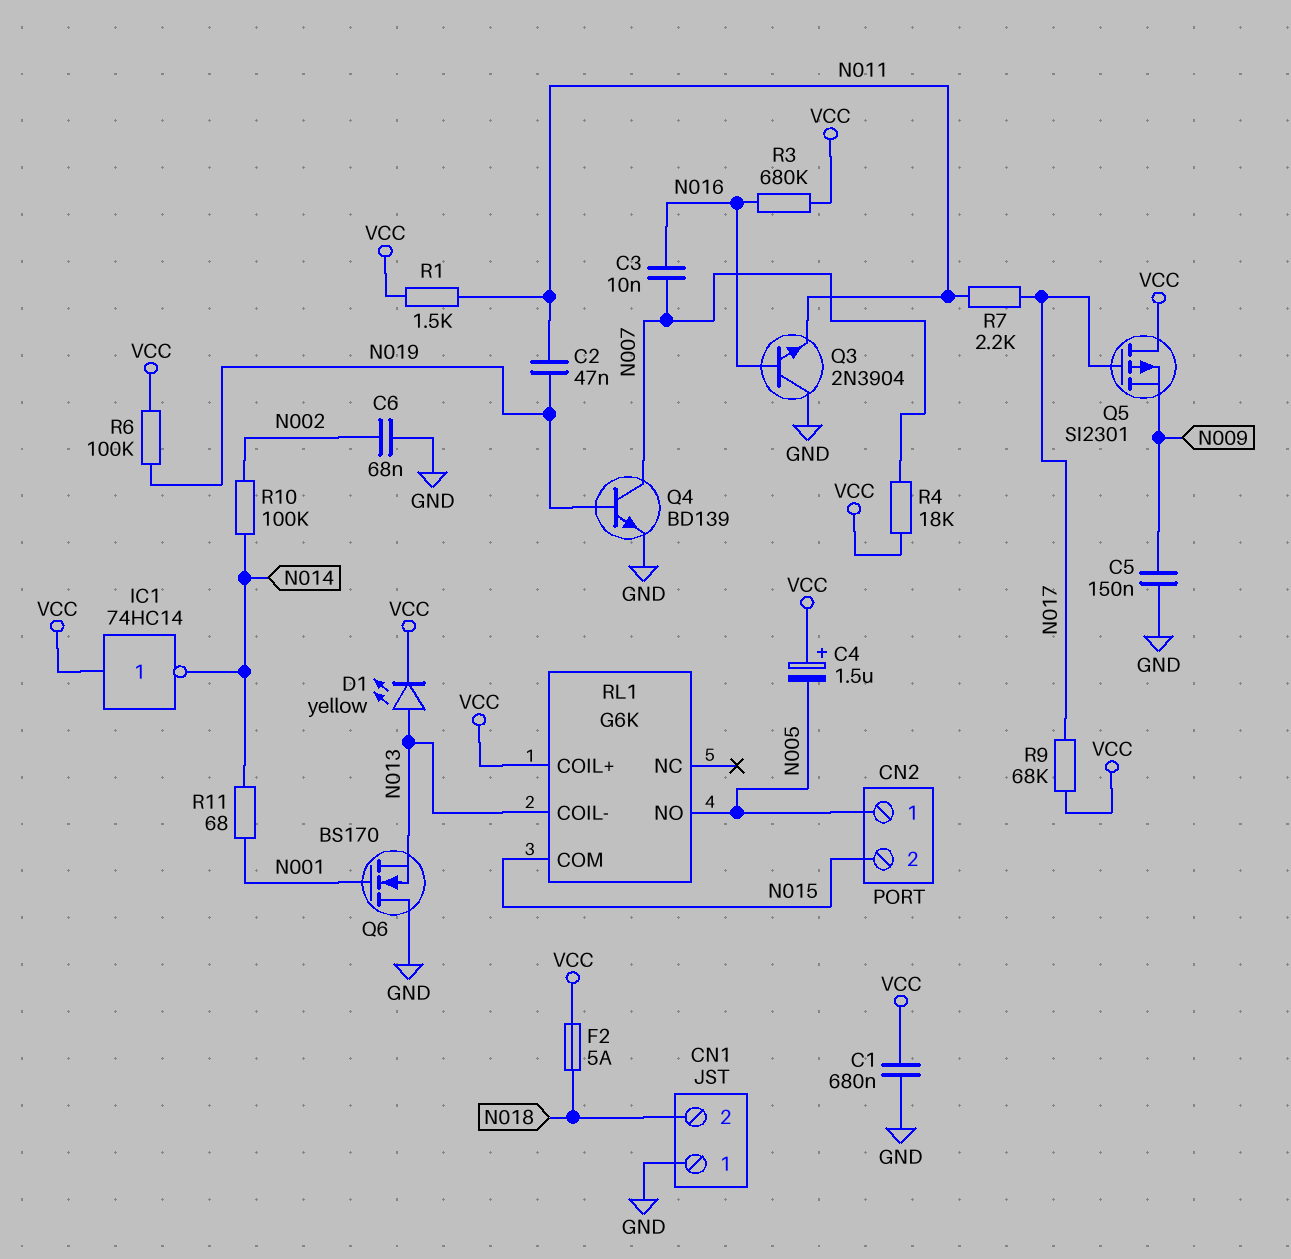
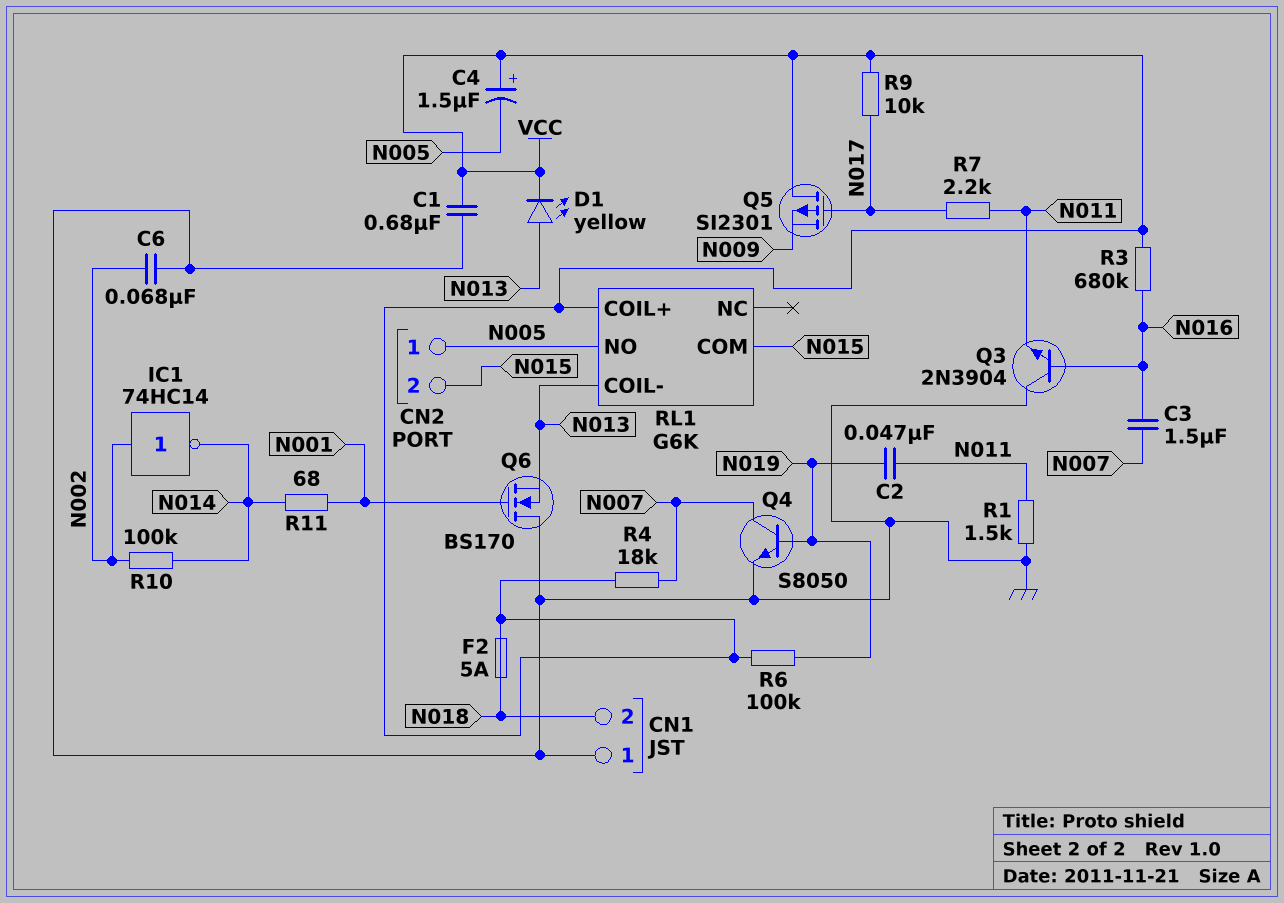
C3: 10nF (N007, N016) -> 1.5uF (N007, N016)
C5: 150nF (GND, N009) -> none
IC1: NOT 74HC14 (in VCC, out N014) -> NOT 74HC14 (in N002, out N014)
Q4: NPN BD139 (B N019, C N007, E GND) -> NPN S8050 (B N019, C N007, E GND)
R1: 1.5k (N011, VCC) -> 1.5k (GND, N011)
R9: 68k (N017, VCC) -> 10k (N017, VCC)

